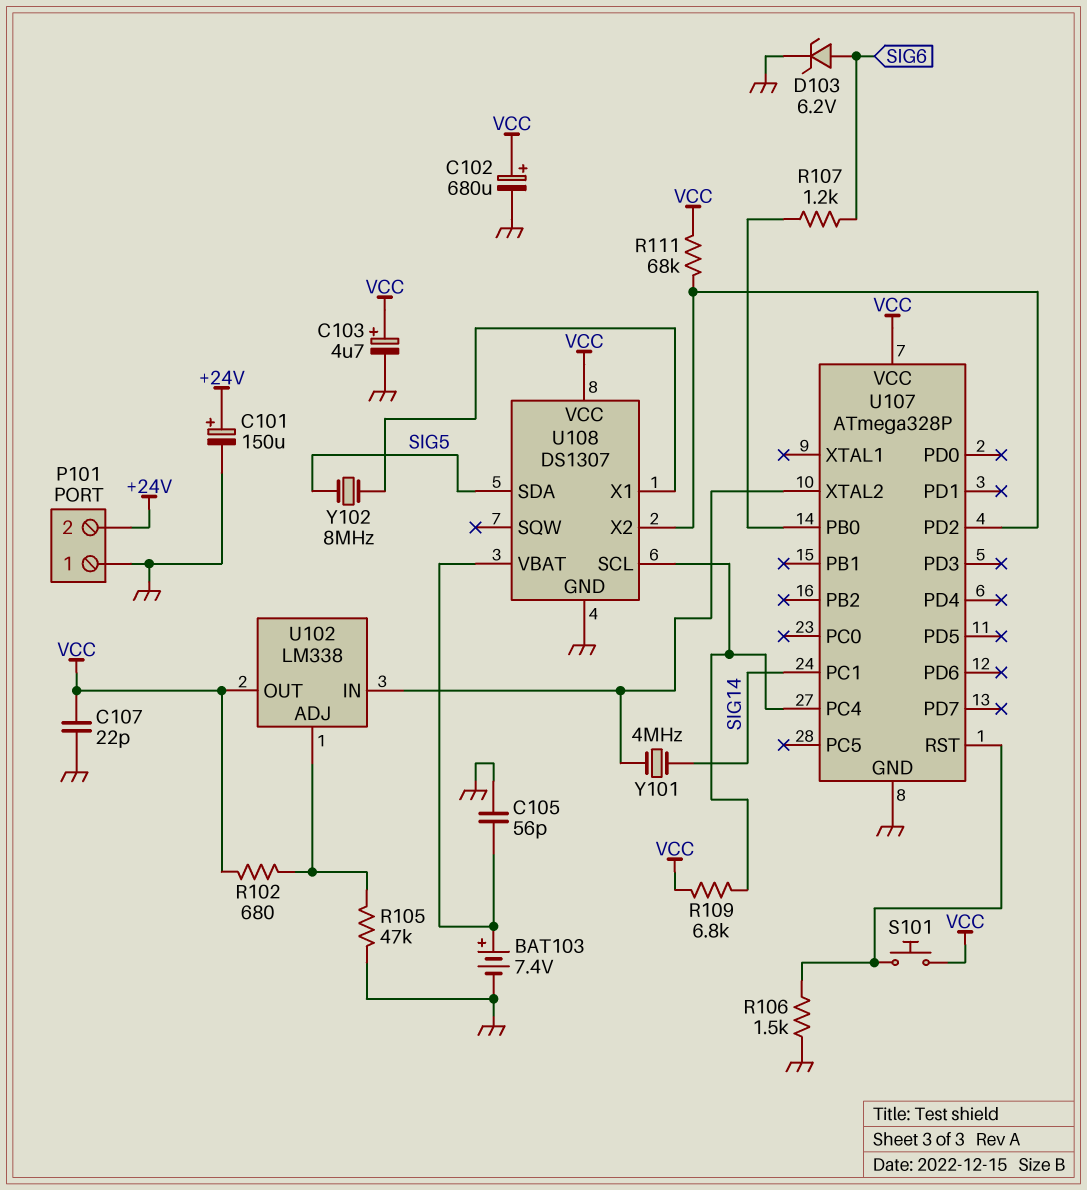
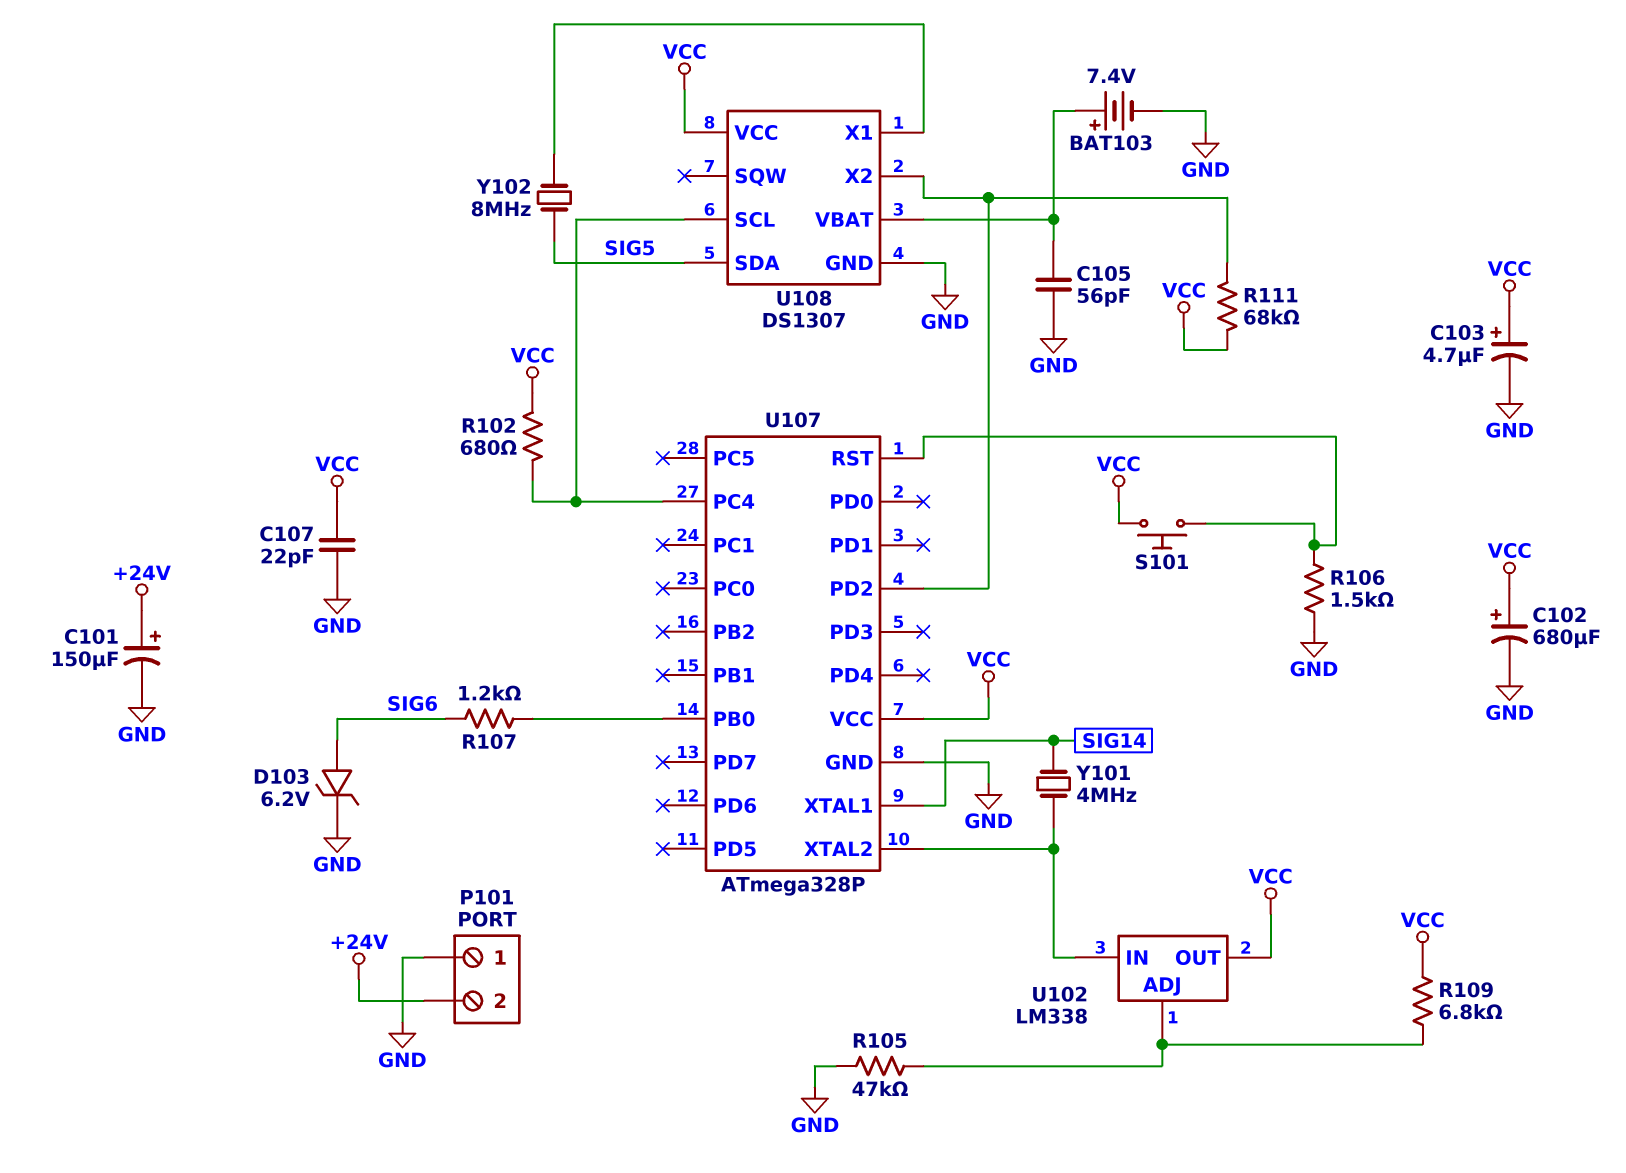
R102: 680 (U102/ADJ, VCC) -> 680 (U107/PC4, VCC)
R109: 6.8k (U107/PC4, VCC) -> 6.8k (U102/ADJ, VCC)
U107 pin PC1: SIG14 -> none
U107 pin XTAL1: none -> SIG14

